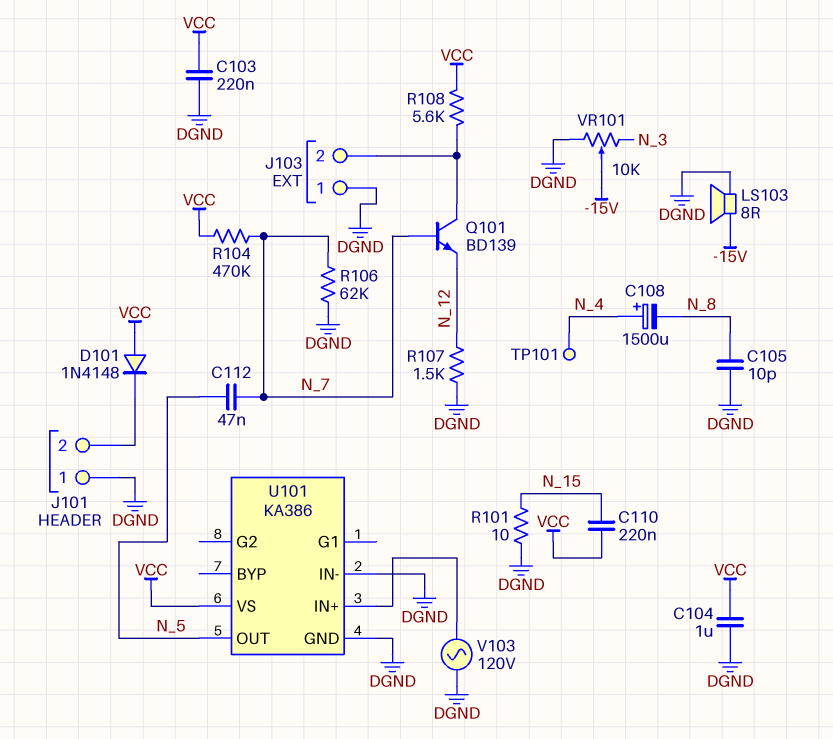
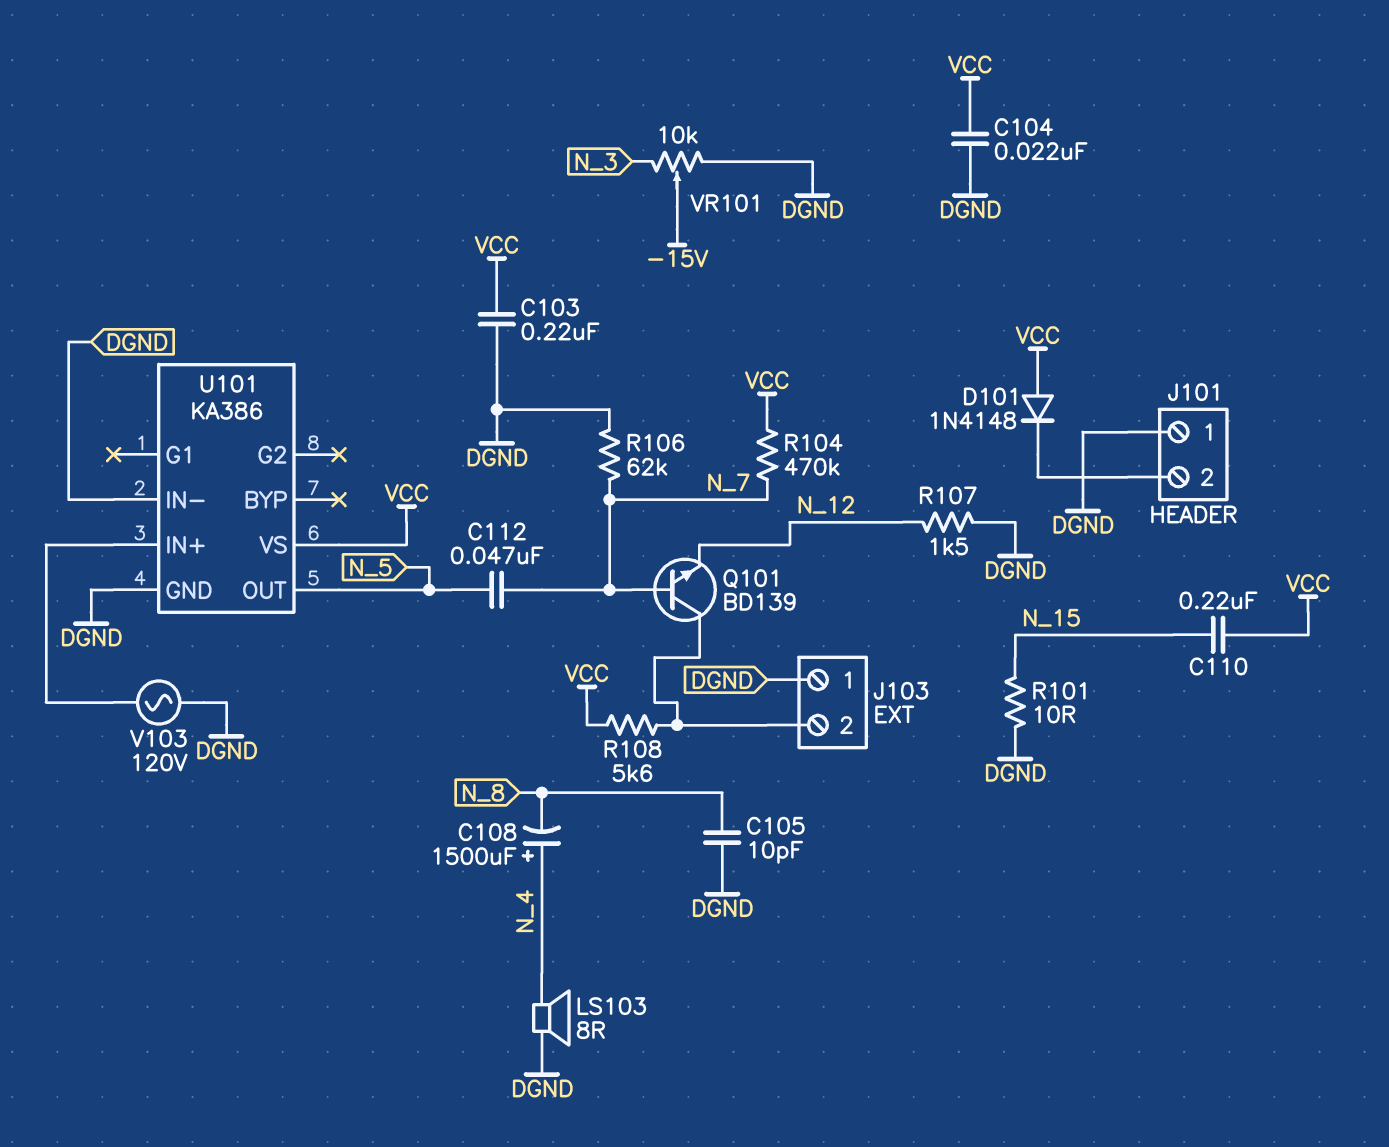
C104: 1uF (DGND, VCC) -> 22nF (DGND, VCC)
LS103: speaker 8R (-15V, DGND) -> speaker 8R (DGND, N_4)
TP101: test point (N_4) -> none

